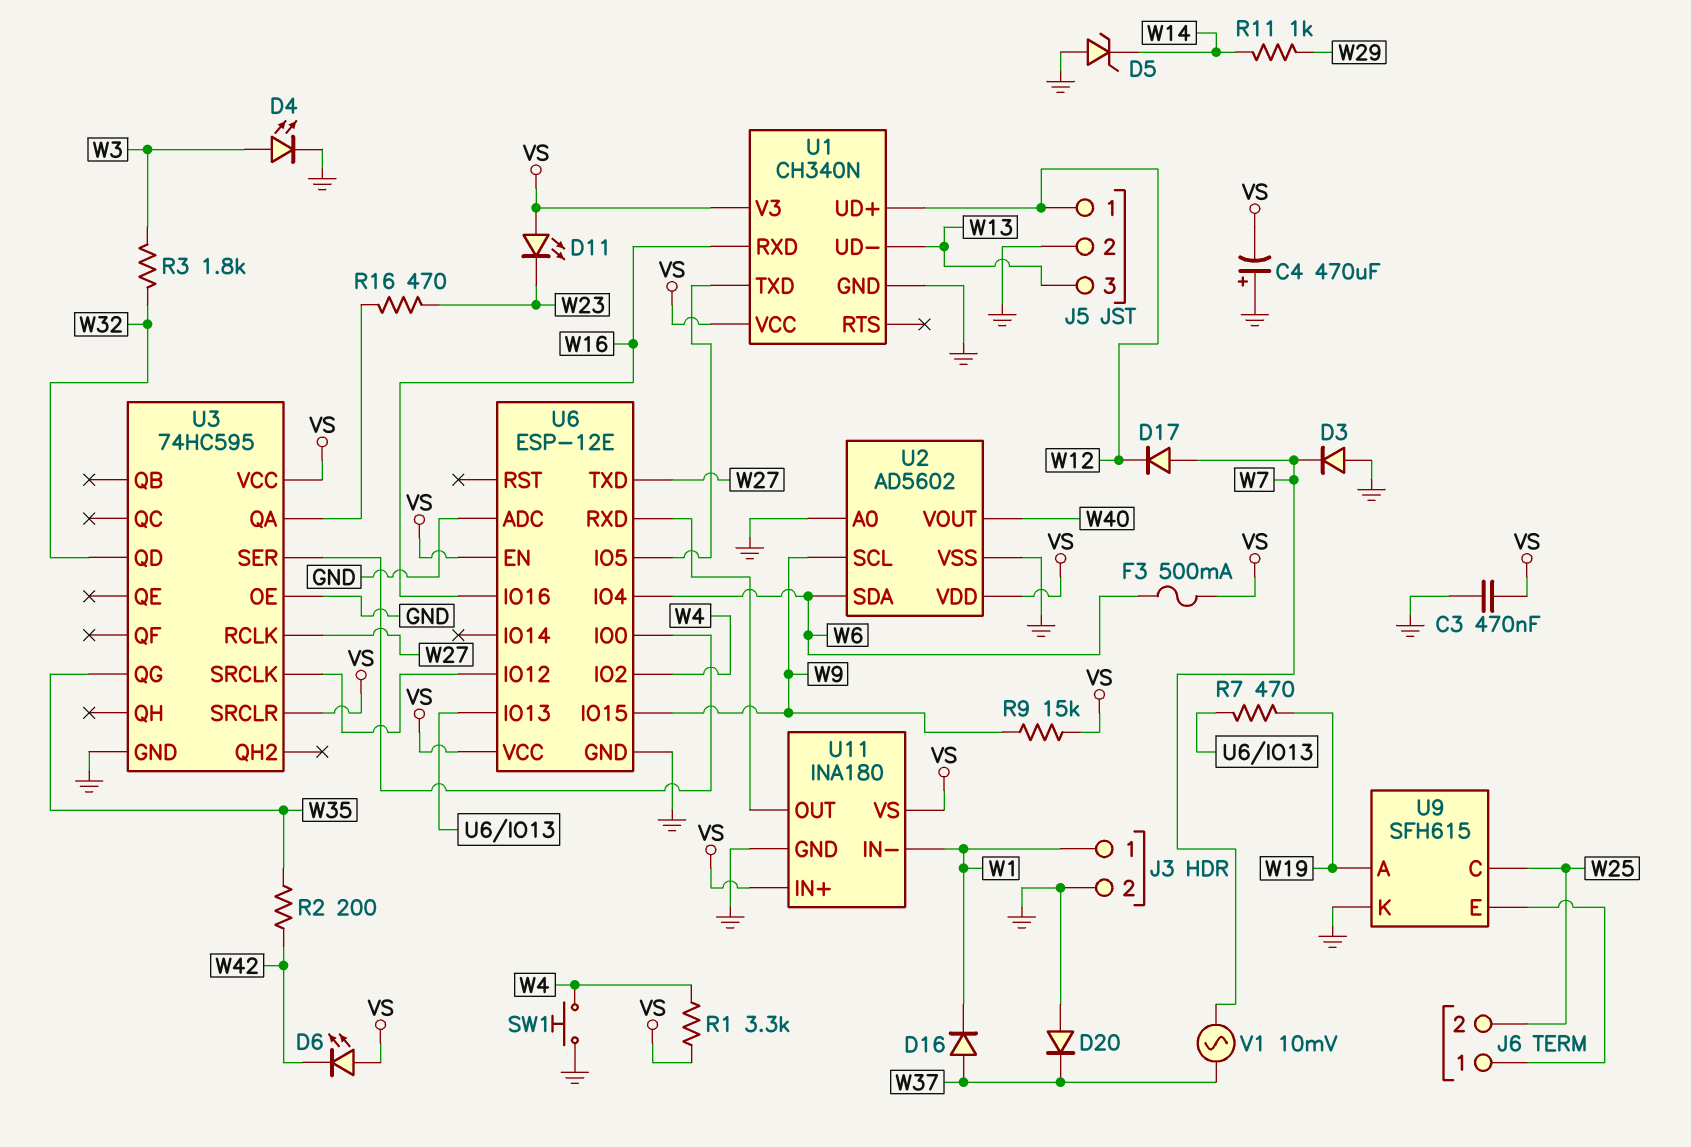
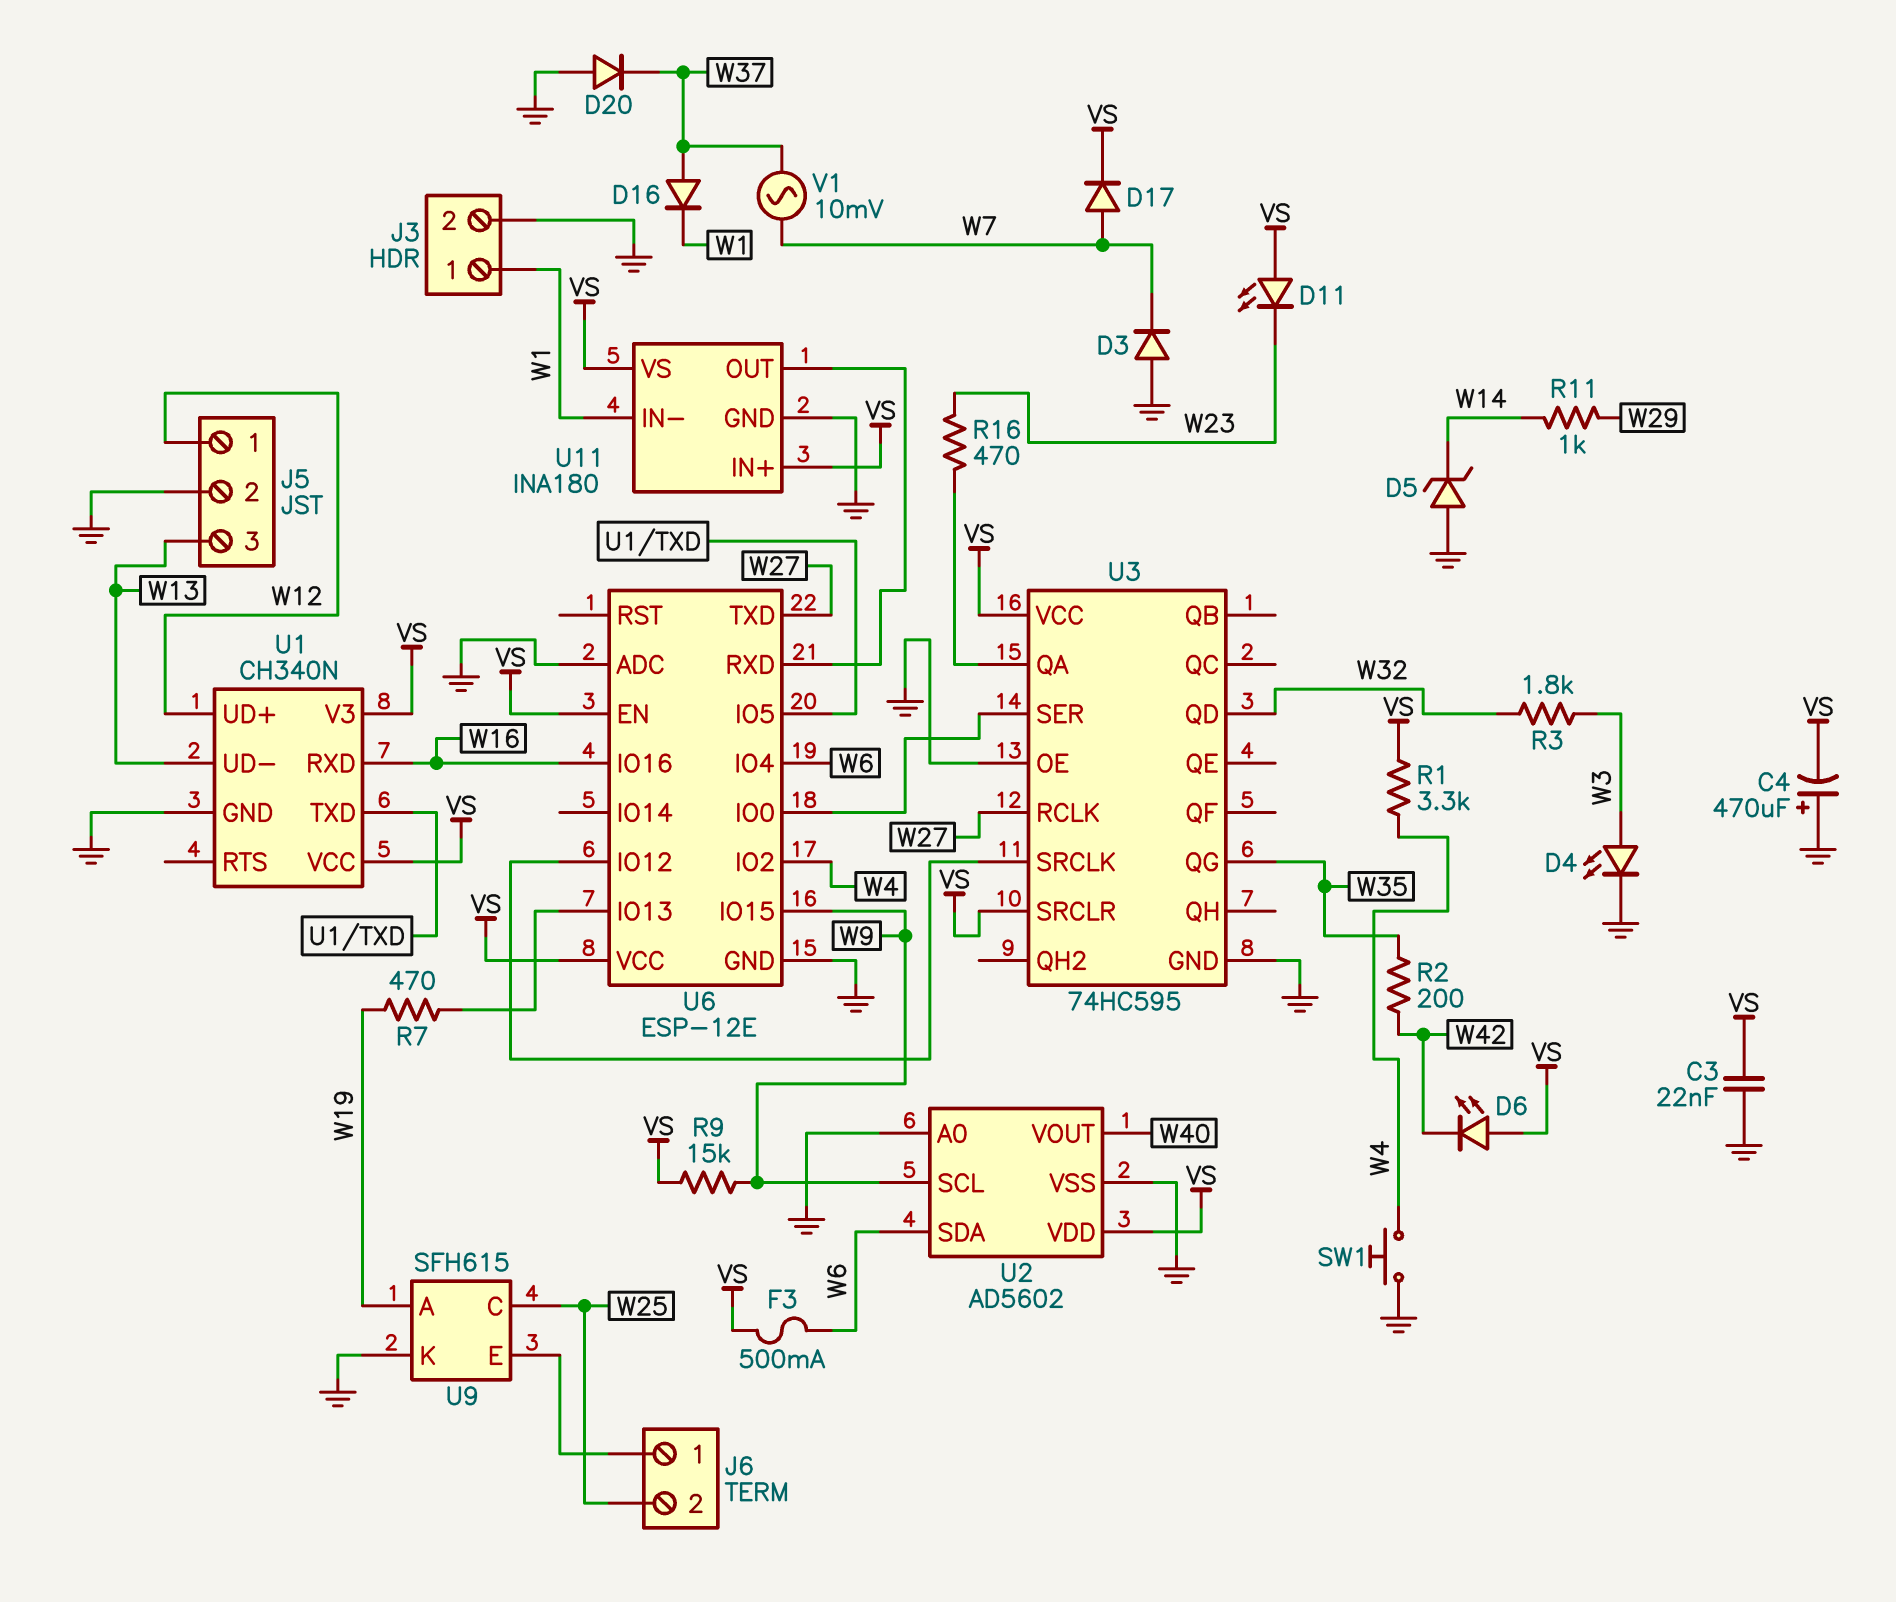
C3: 470nF (GND, VS) -> 22nF (GND, VS)
D17: diode (A W7, K W12) -> diode (A W7, K VS)

